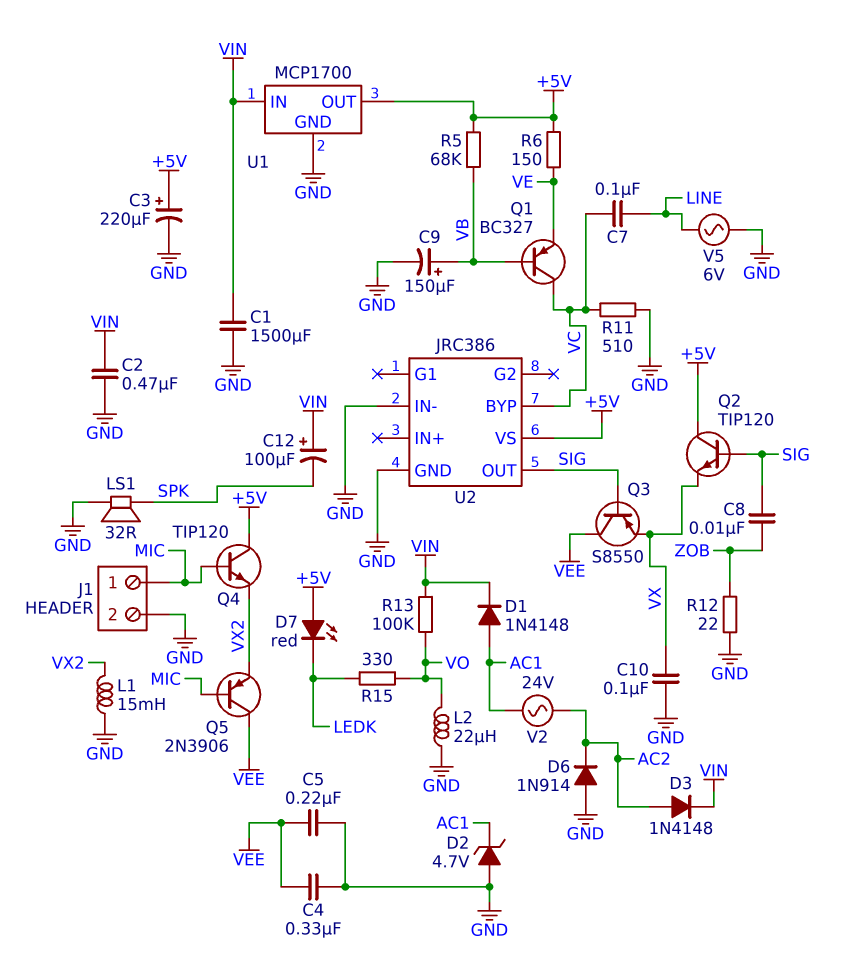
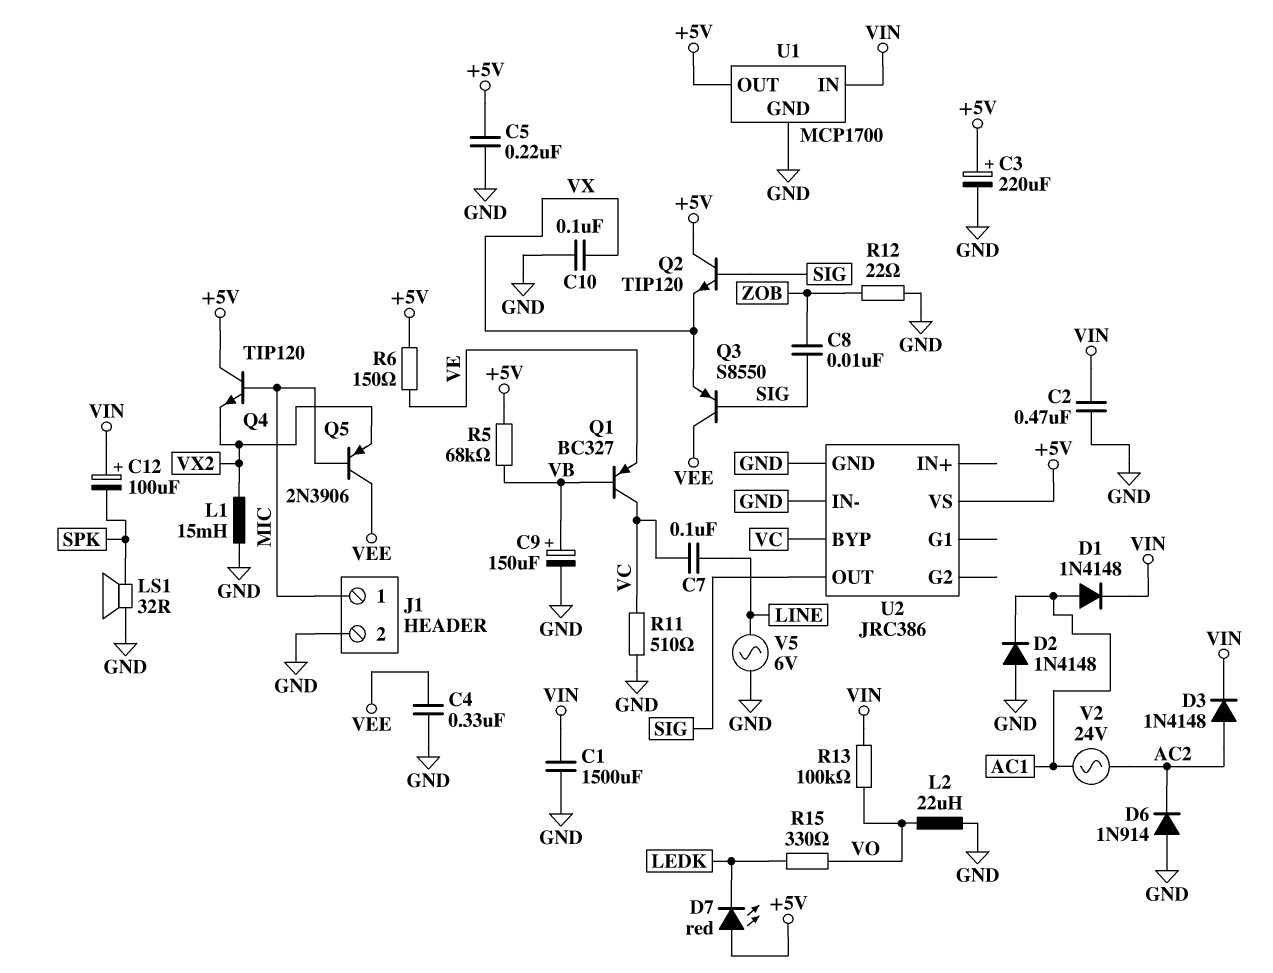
C5: 220nF (GND, VEE) -> 220nF (+5V, GND)
D2: zener 4.7V (A GND, K AC1) -> diode 1N4148 (A GND, K AC1)

